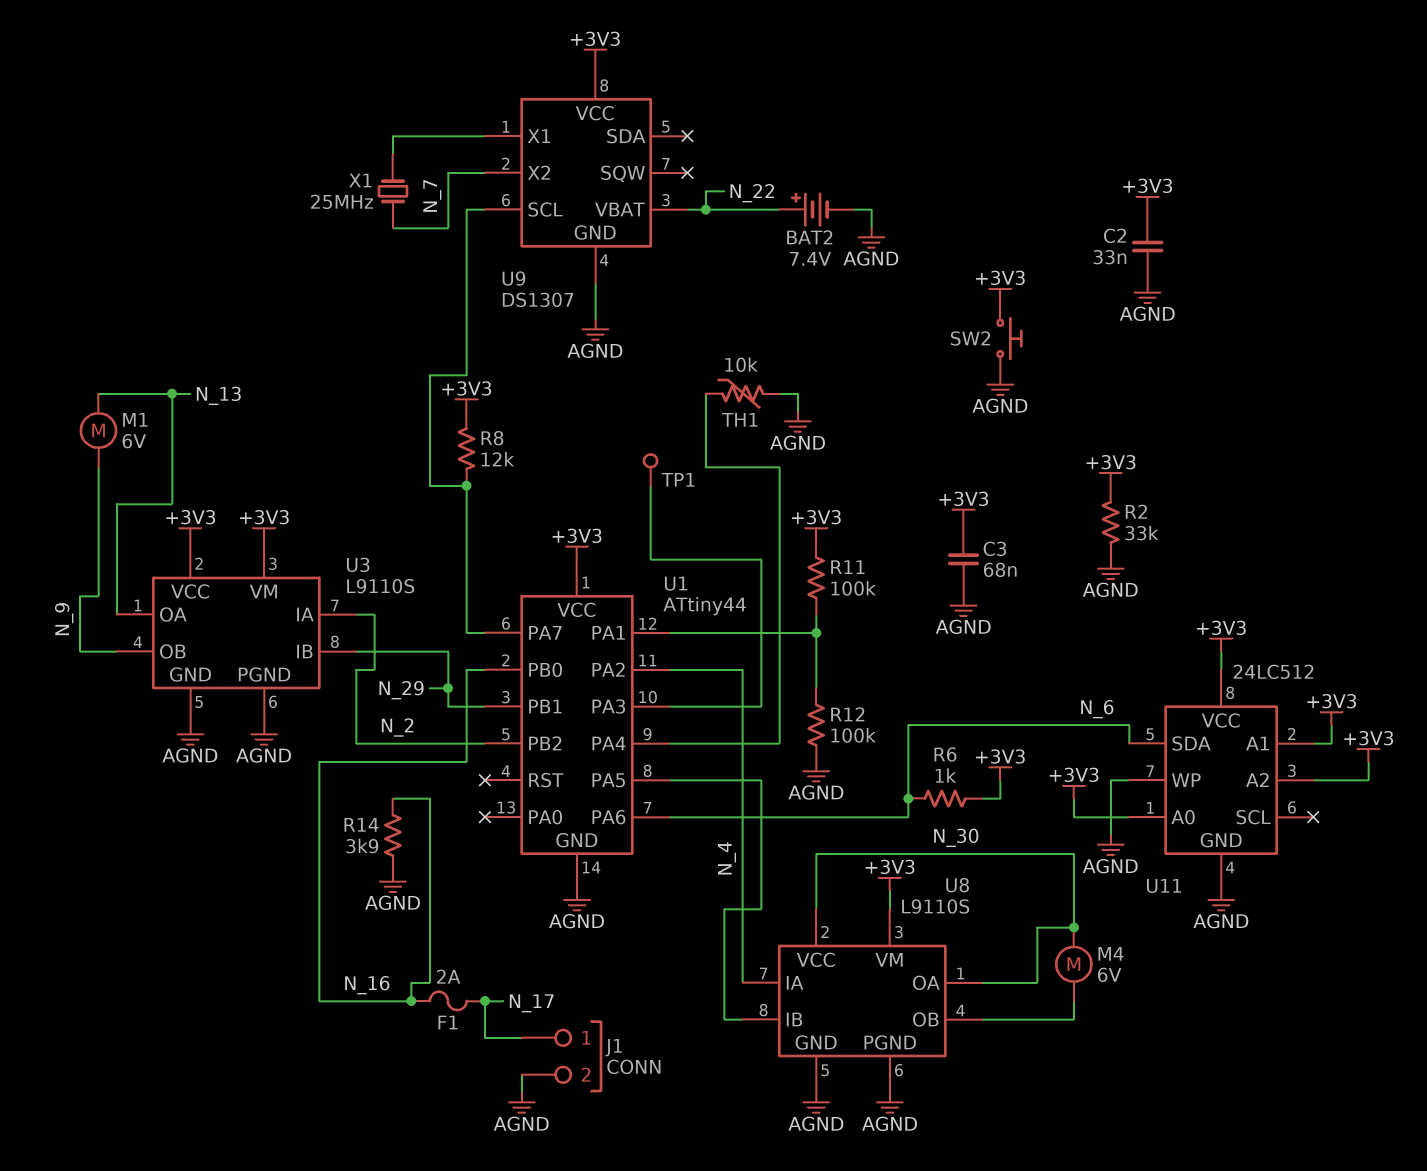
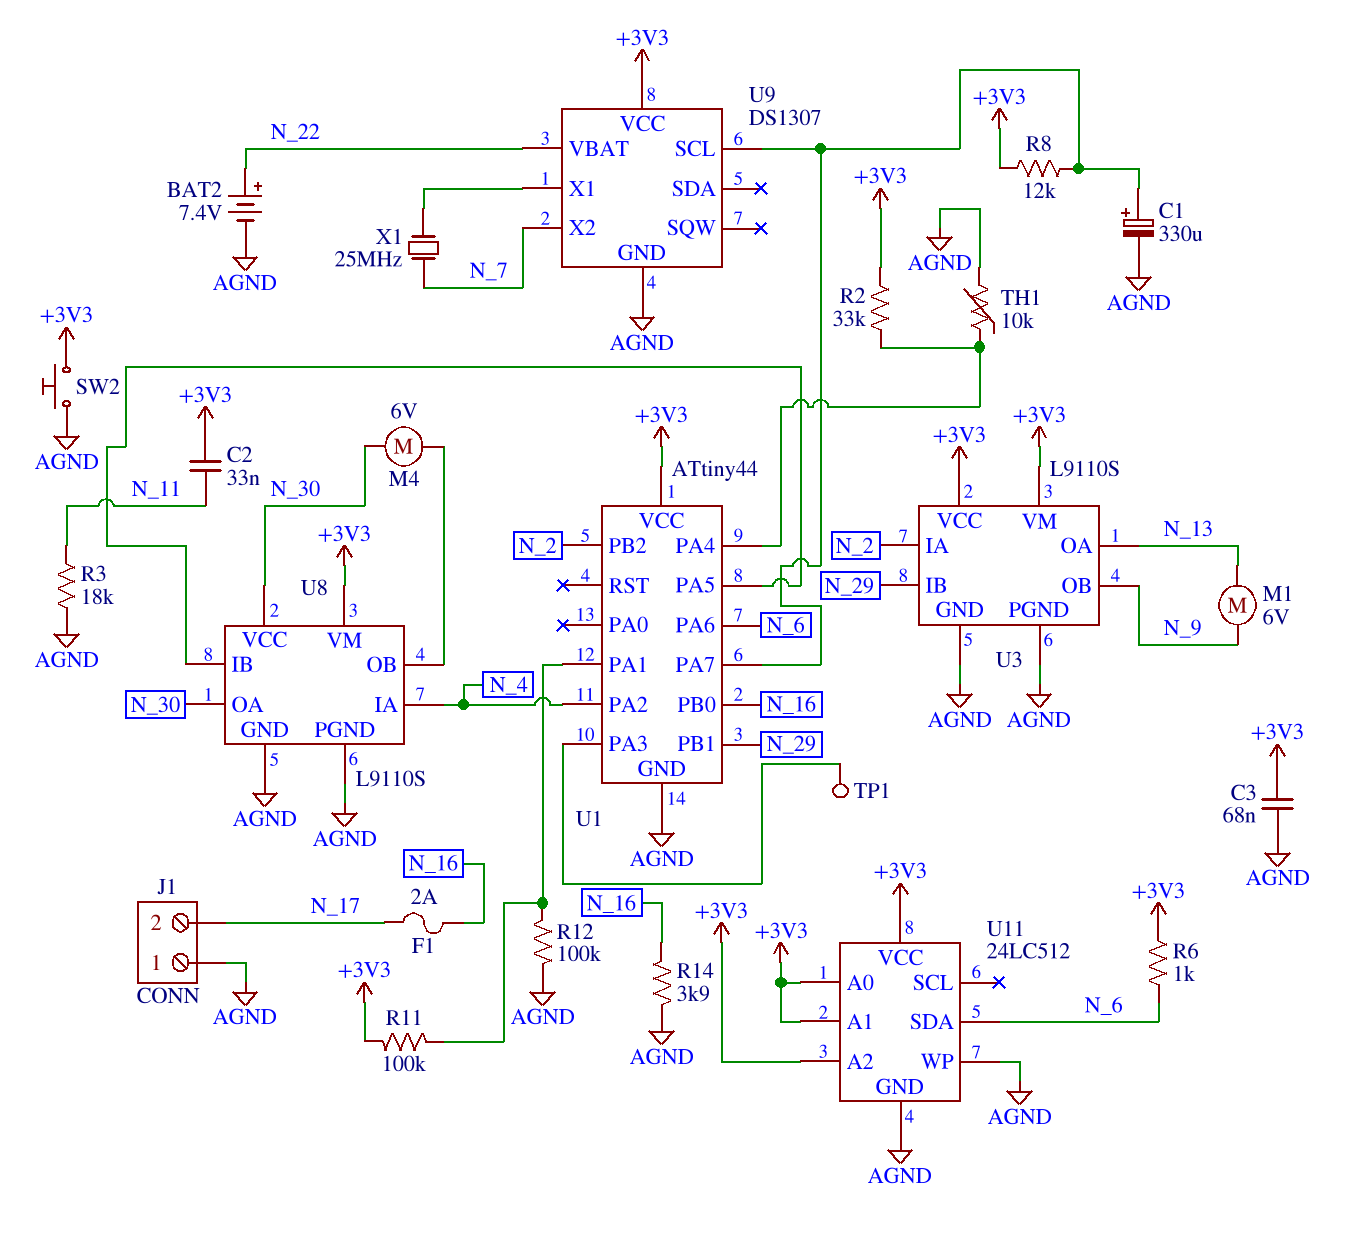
C1: none -> 330uF (plus U1/PA7, minus AGND)
C2: 33nF (+3V3, AGND) -> 33nF (+3V3, N_11)
J1 pin 1: N_17 -> AGND
J1 pin 2: AGND -> N_17
R2: 33k (+3V3, AGND) -> 33k (+3V3, U1/PA4)
R3: none -> 18k (AGND, N_11)

